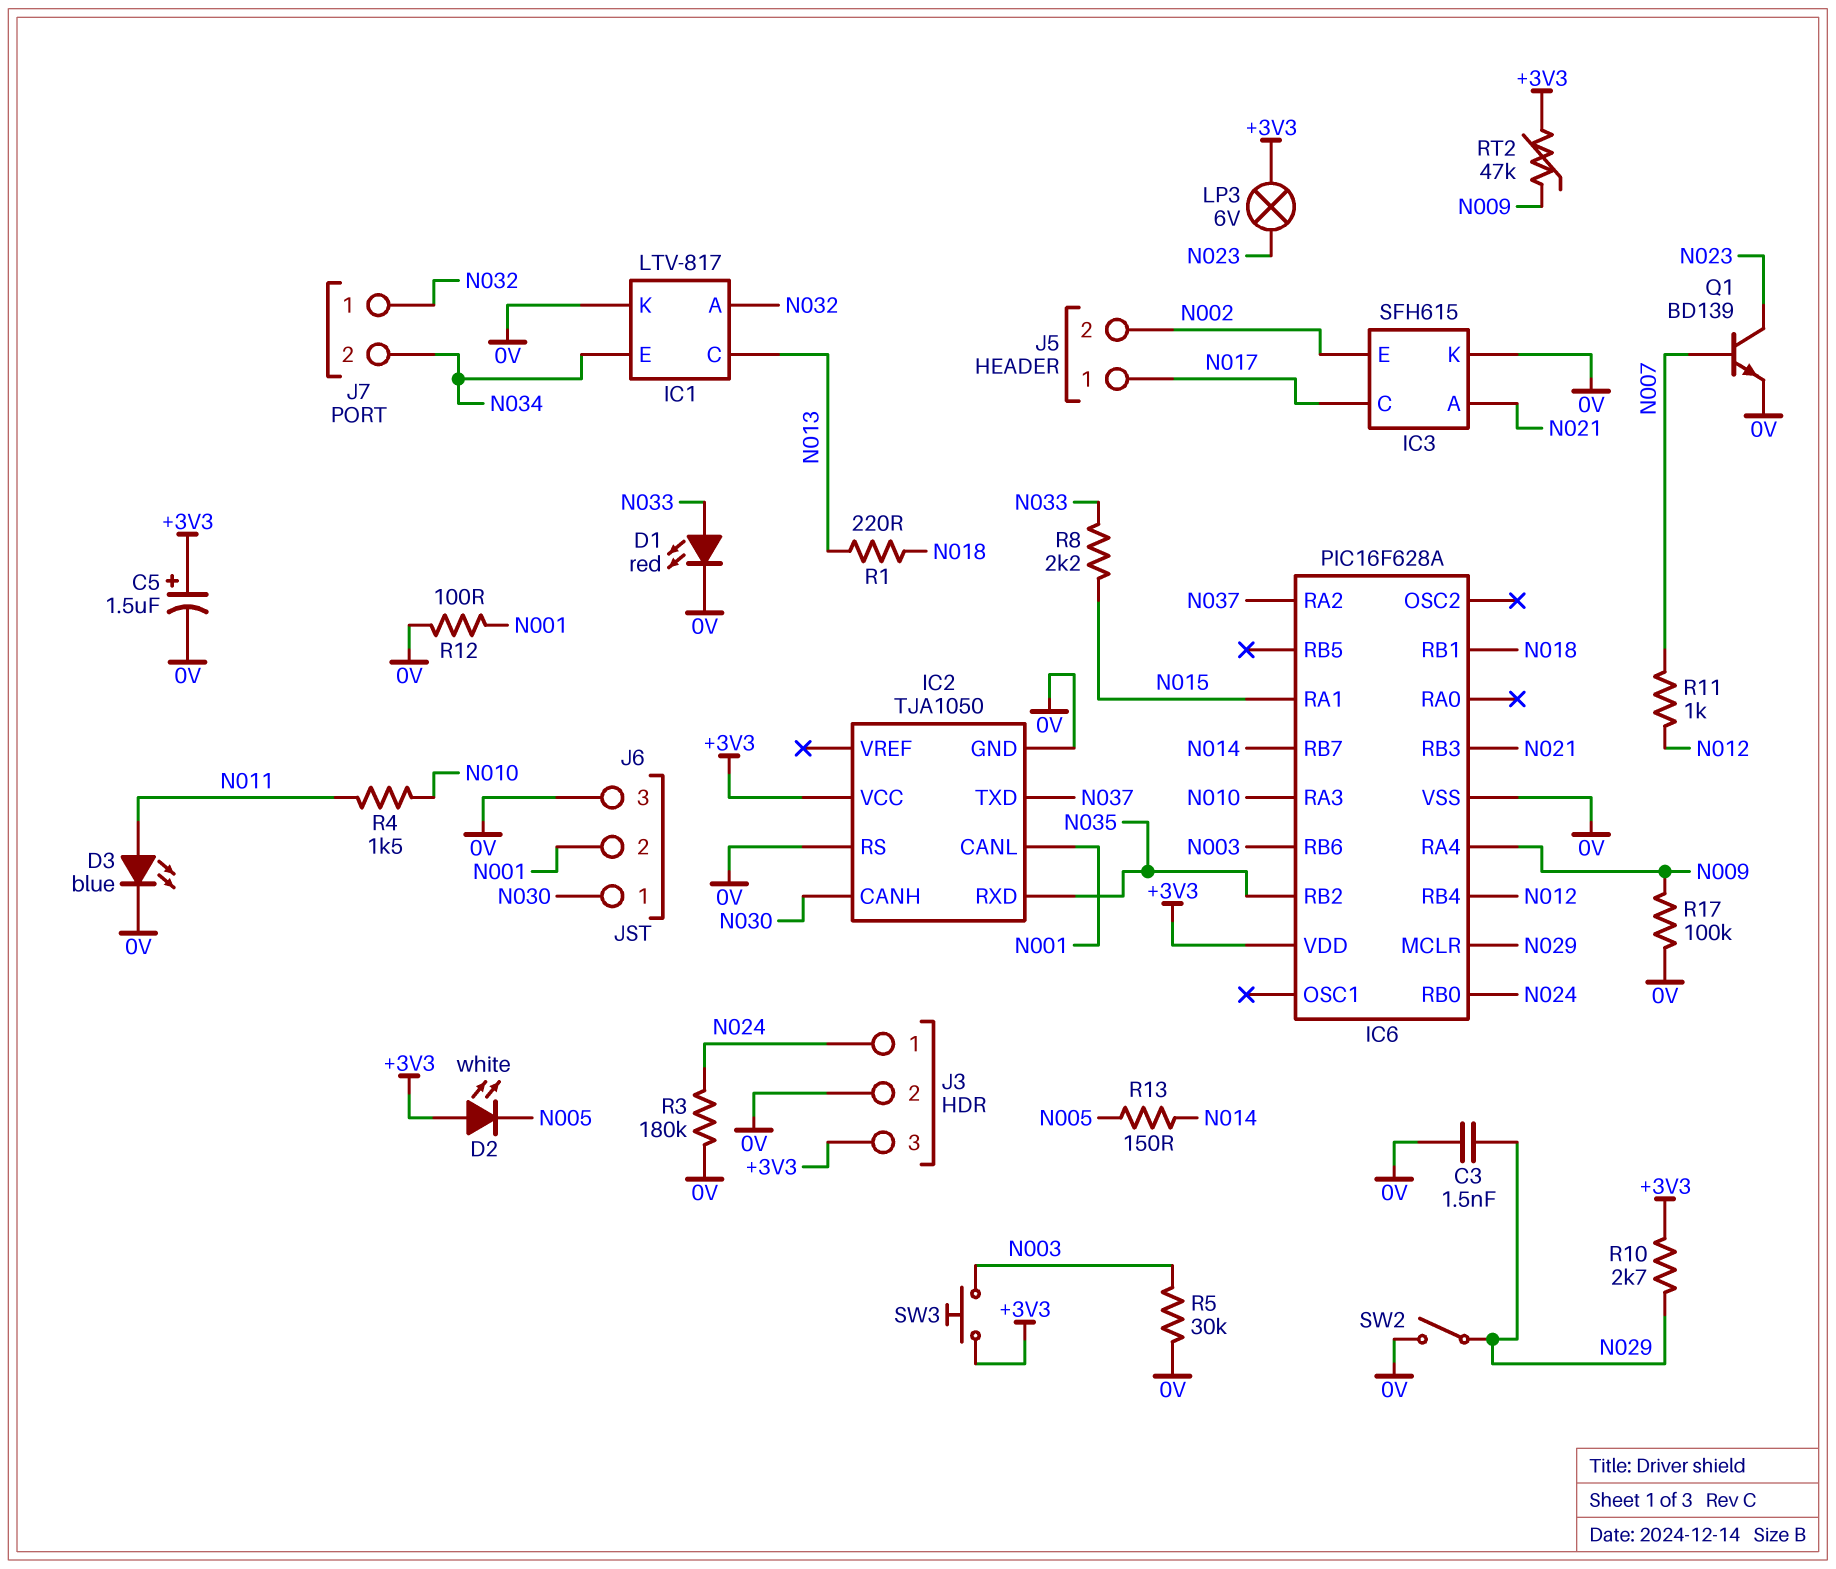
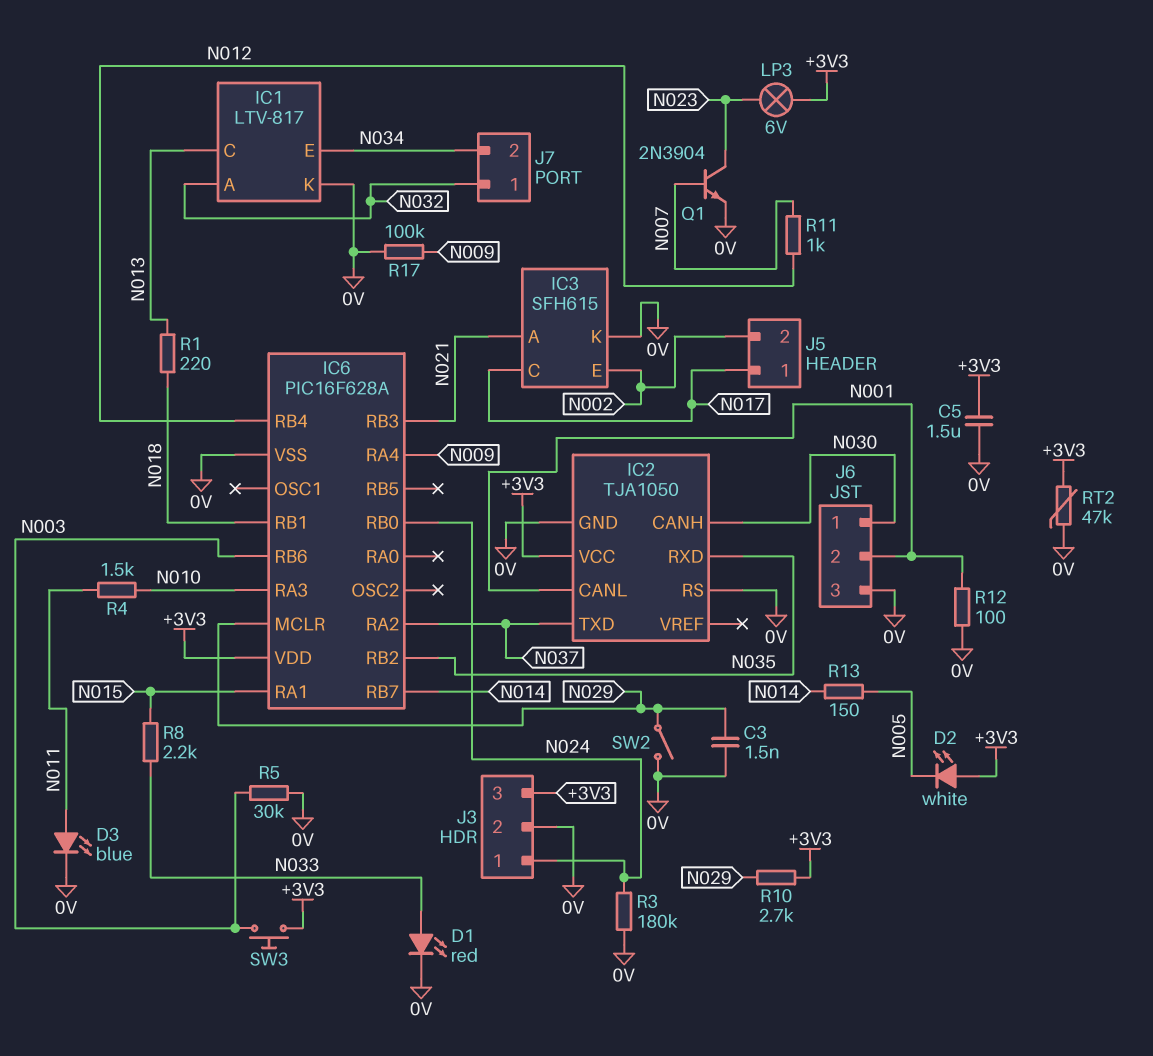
C5: 1.5uF (plus +3V3, minus 0V) -> 1.5uF (+3V3, 0V)
Q1: NPN BD139 (B N007, C N023, E 0V) -> NPN 2N3904 (B N007, C N023, E 0V)
RT2: 47k (+3V3, N009) -> 47k (+3V3, 0V)

